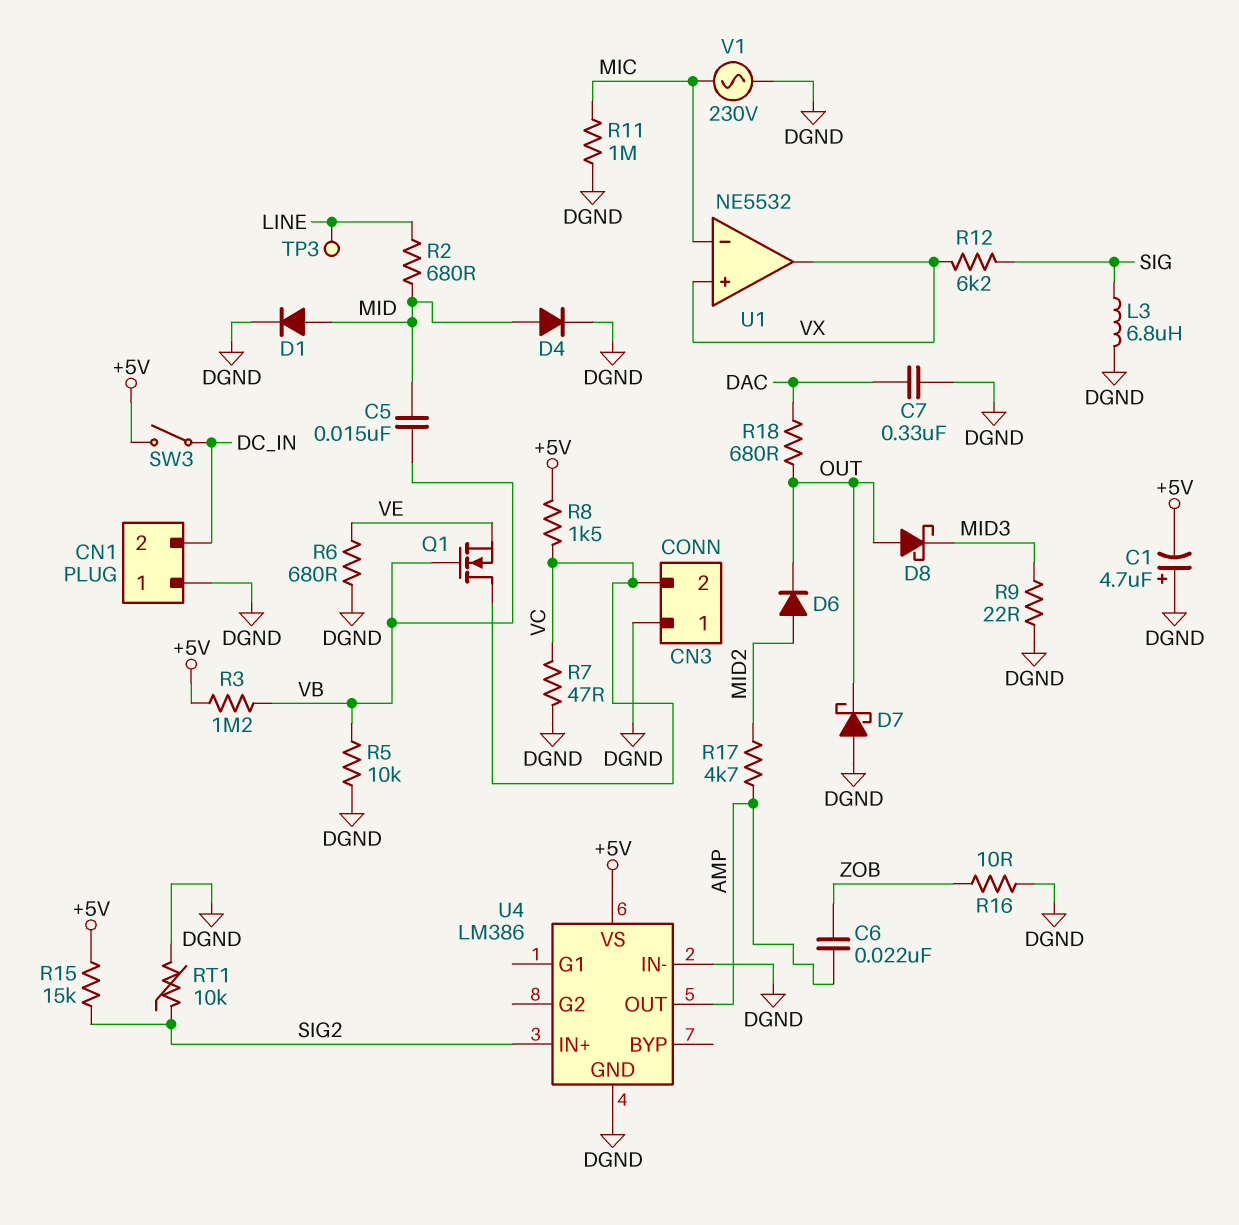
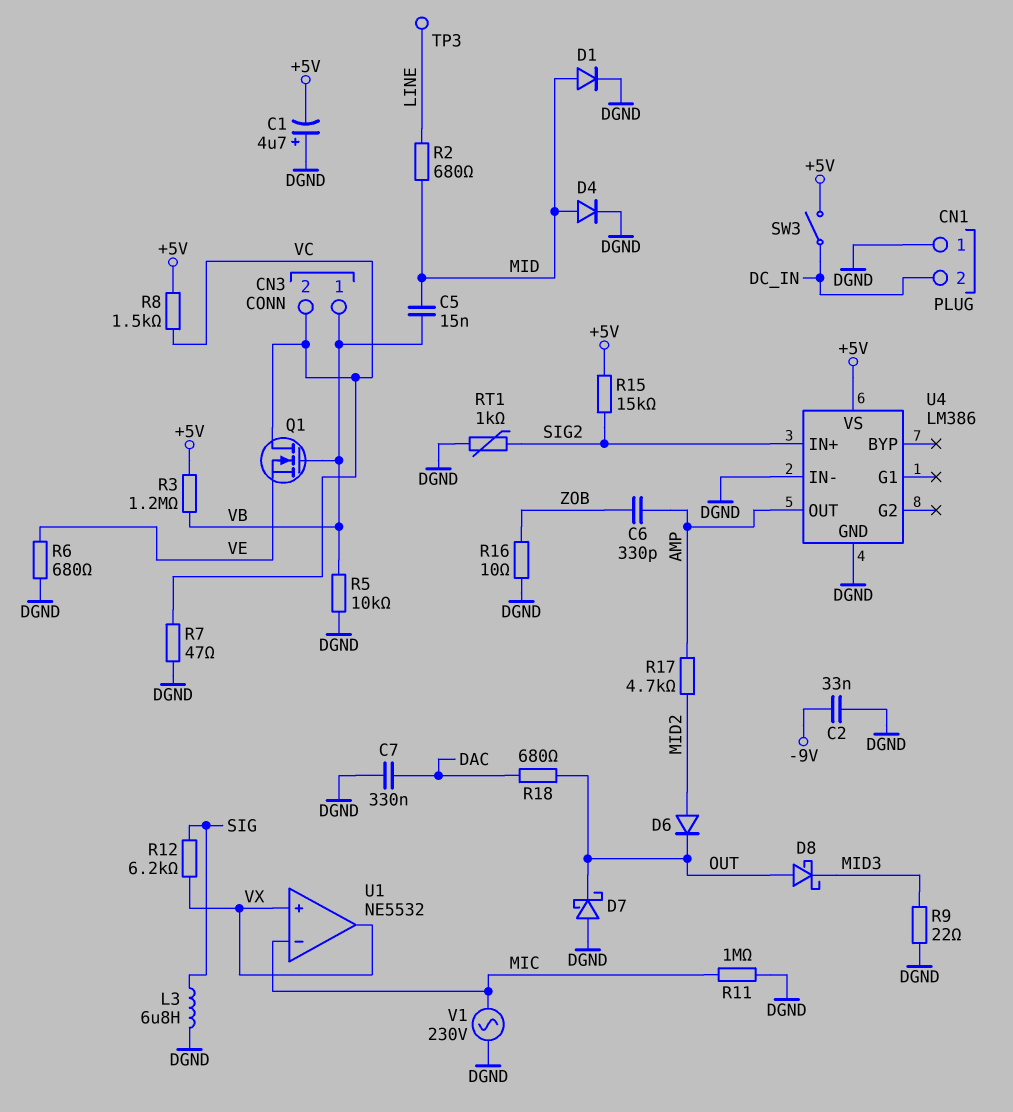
C2: none -> 33nF (-9V, DGND)
C6: 22nF (AMP, ZOB) -> 330pF (AMP, ZOB)
CN3 pin 1: DGND -> VB
RT1: 10k (DGND, SIG2) -> 1k (DGND, SIG2)

